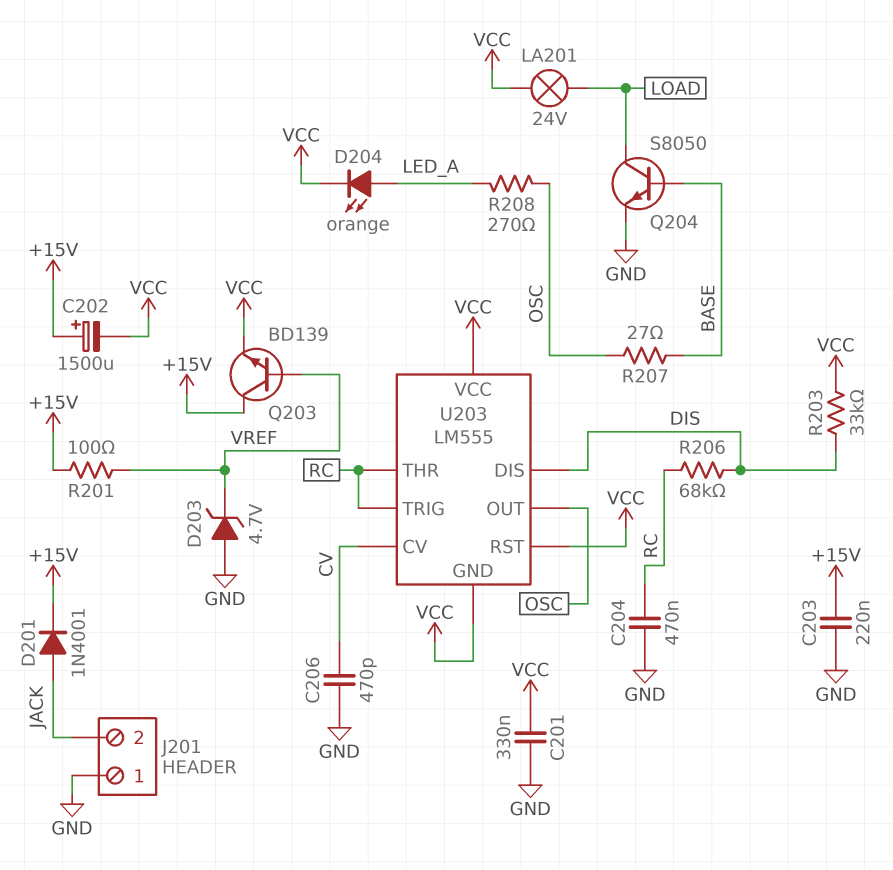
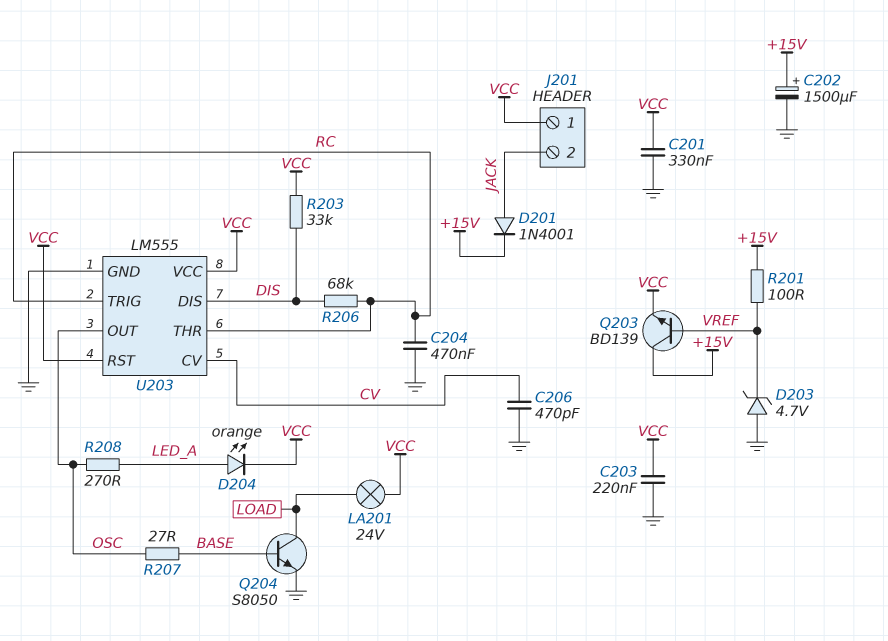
C202: 1500uF (plus +15V, minus VCC) -> 1500uF (plus +15V, minus GND)
C203: 220nF (+15V, GND) -> 220nF (GND, VCC)
J201 pin 1: GND -> VCC
U203 pin GND: VCC -> GND

